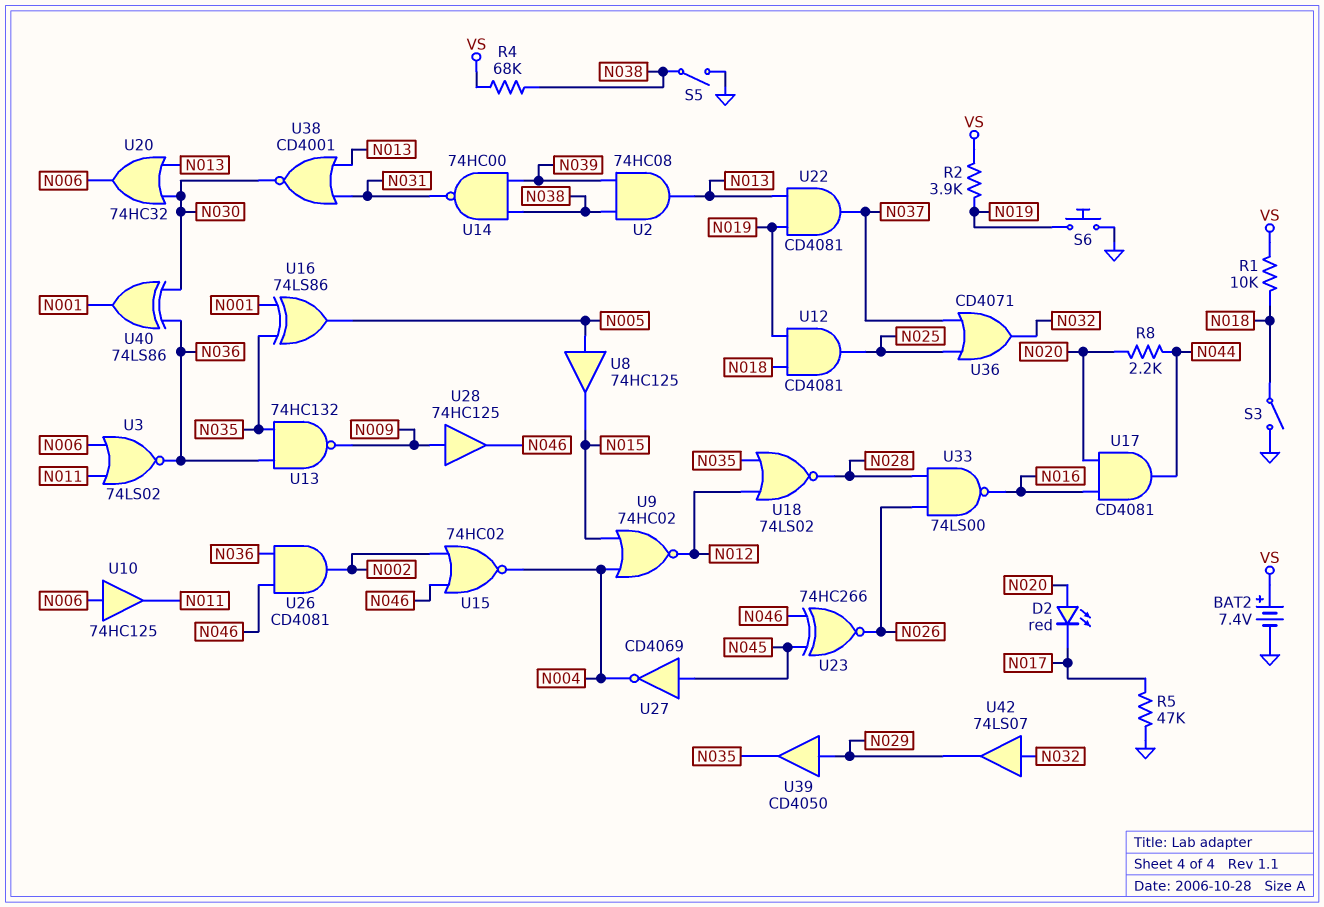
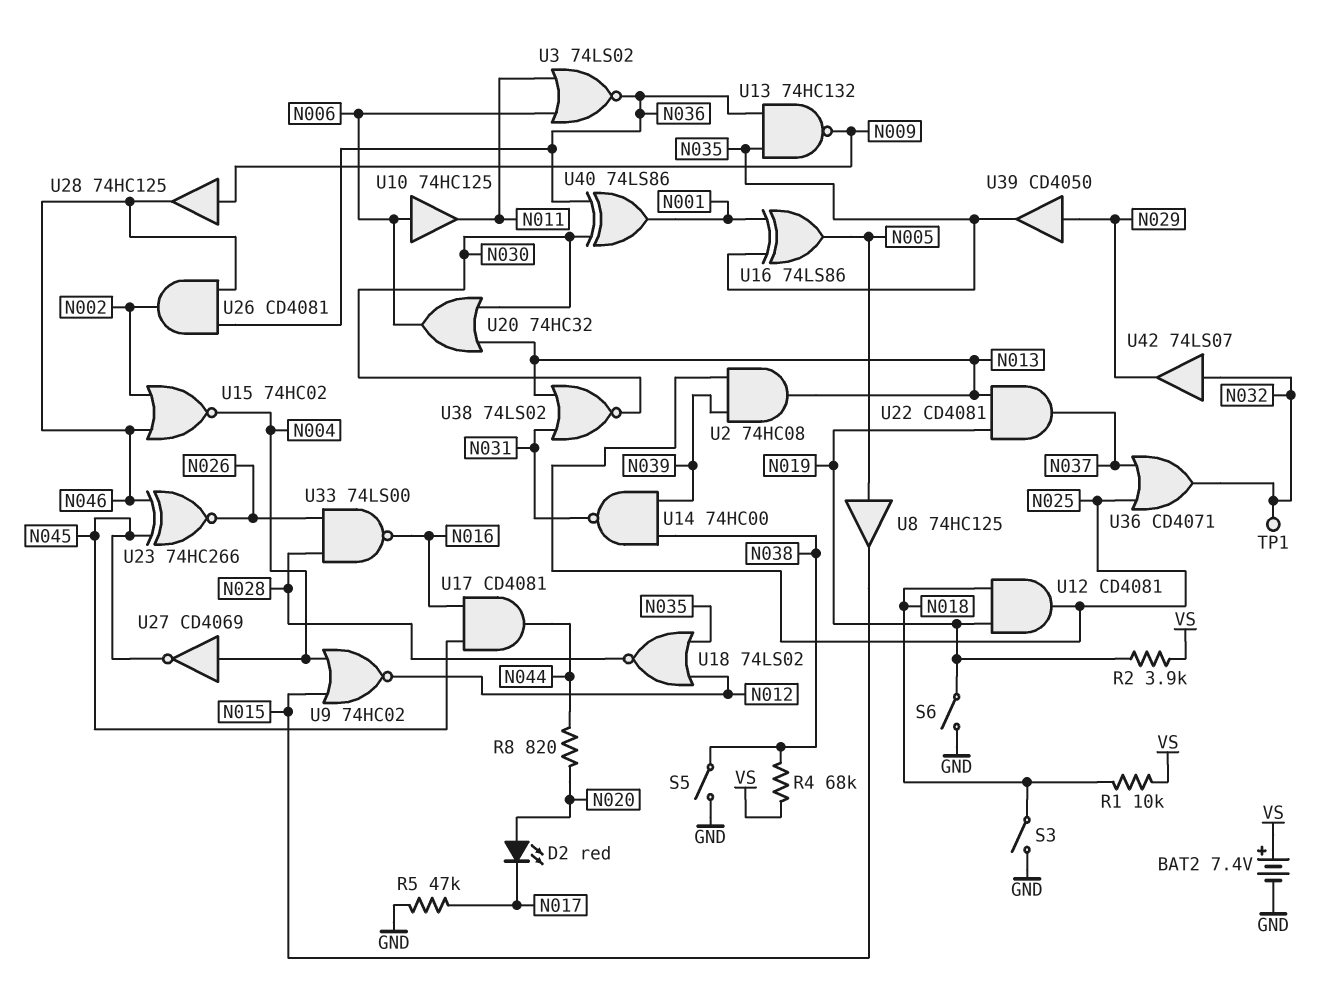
R8: 2.2k (N020, N044) -> 820 (N020, N044)
S6: button (GND, N019) -> switch (GND, N019)
TP1: none -> test point (N032)
U2: AND 74HC08 (in N038, in N039, out N013) -> AND 74HC08 (in N025, in N039, out N013)
U17: AND CD4081 (in N016, in N020, out N044) -> AND CD4081 (in N016, in N045, out N044)
U27: NOT CD4069 (in N045, out N004) -> NOT CD4069 (in N004, out N045)
U38: NOR CD4001 (in N013, in N031, out N030) -> NOR 74LS02 (in N013, in N031, out N030)

